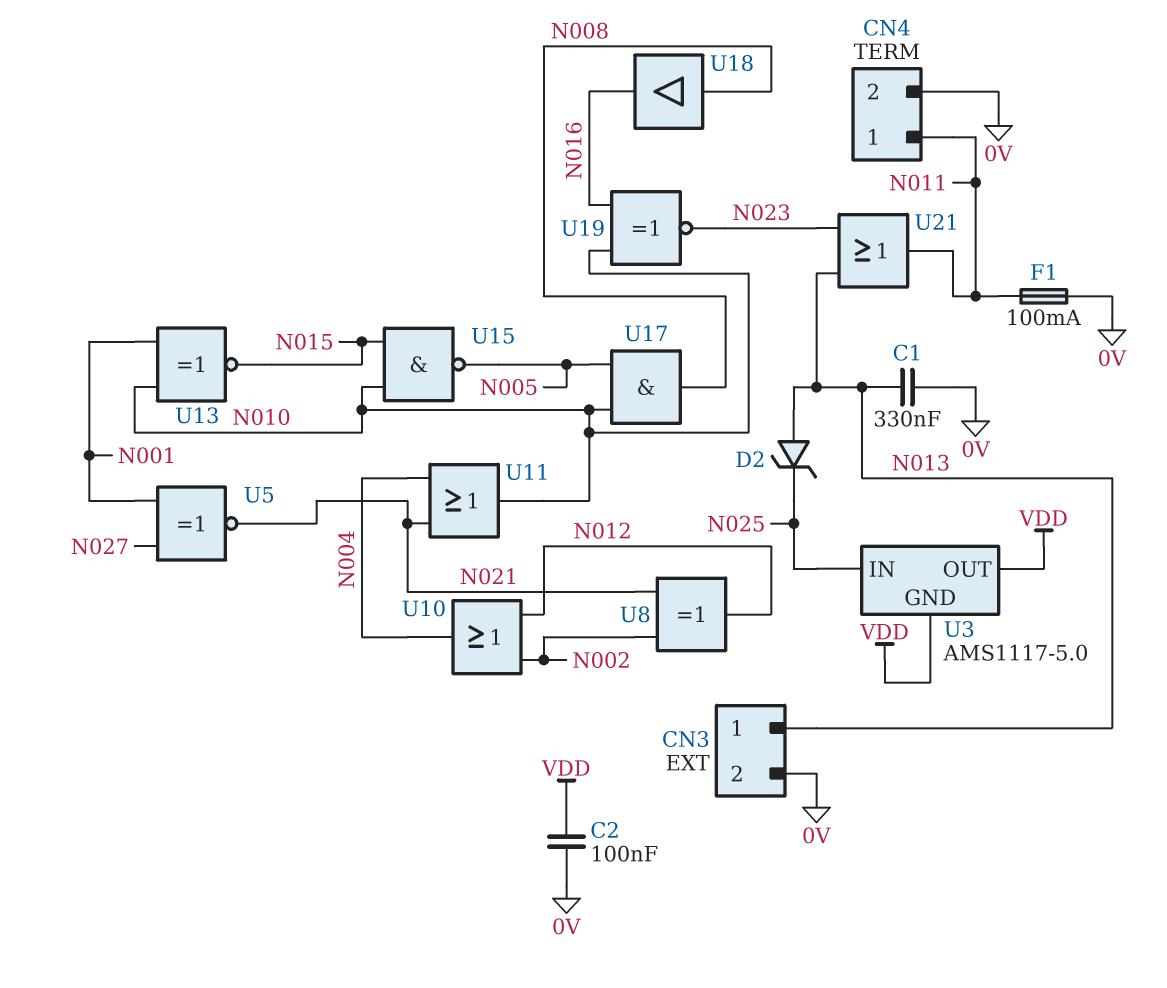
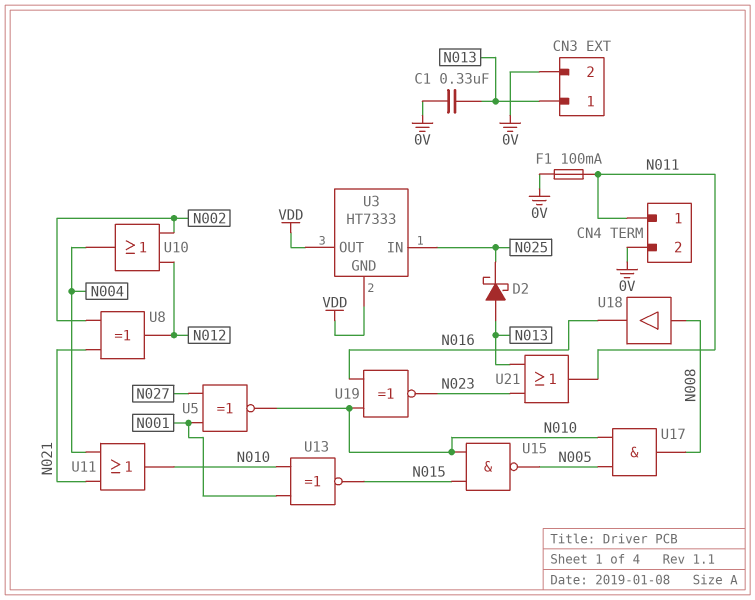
C2: 100nF (0V, VDD) -> none
D2: zener (A N013, K N025) -> schottky (A N013, K N025)
U3: AMS1117-5.0 -> HT7333
U5: XNOR (in N001, in N027, out N021) -> XNOR (in N001, in N027, out N010)

